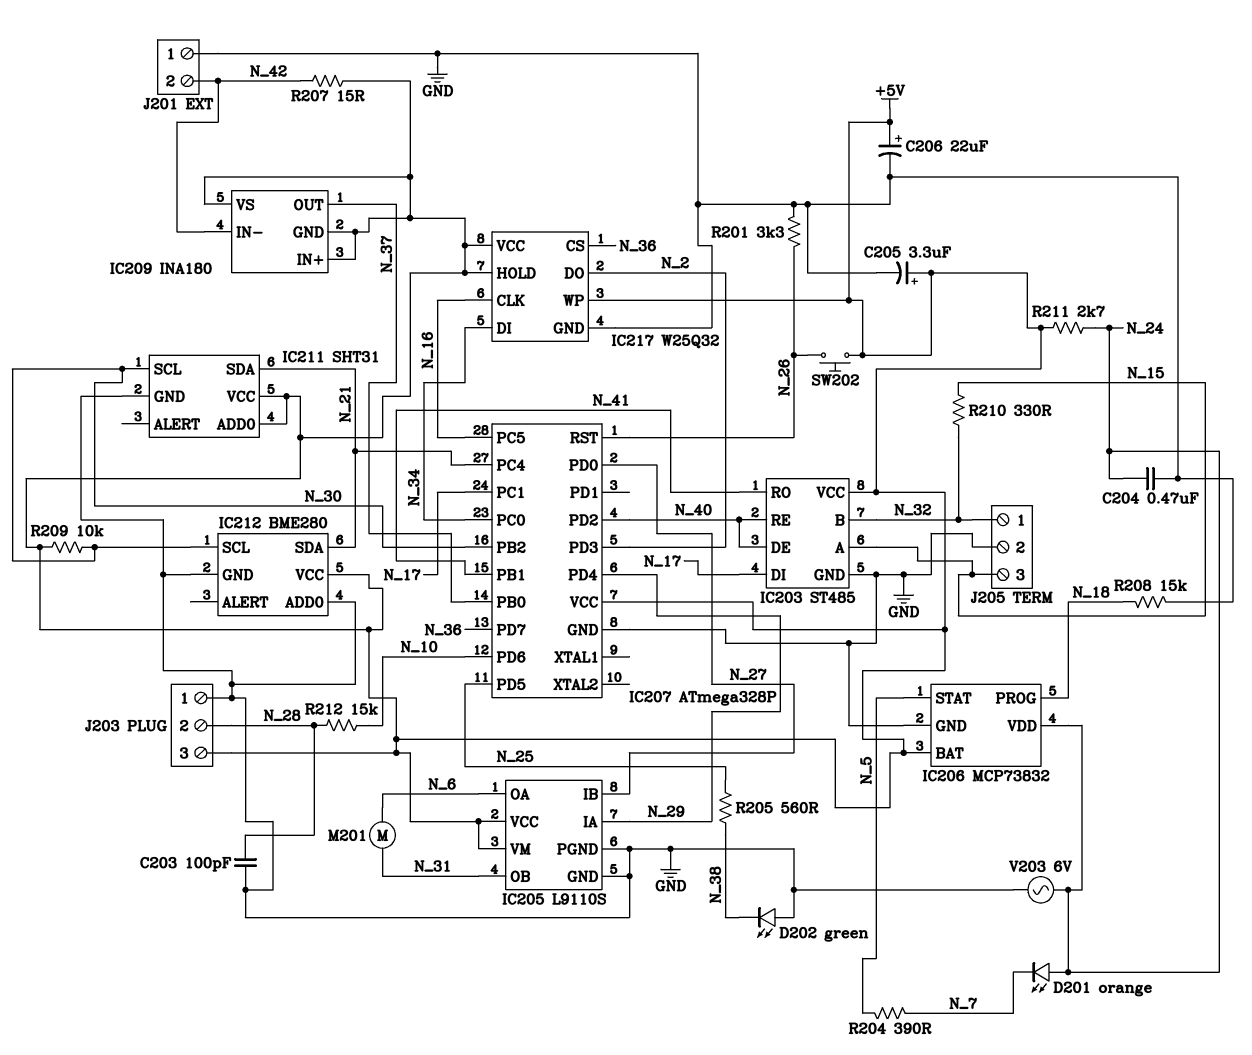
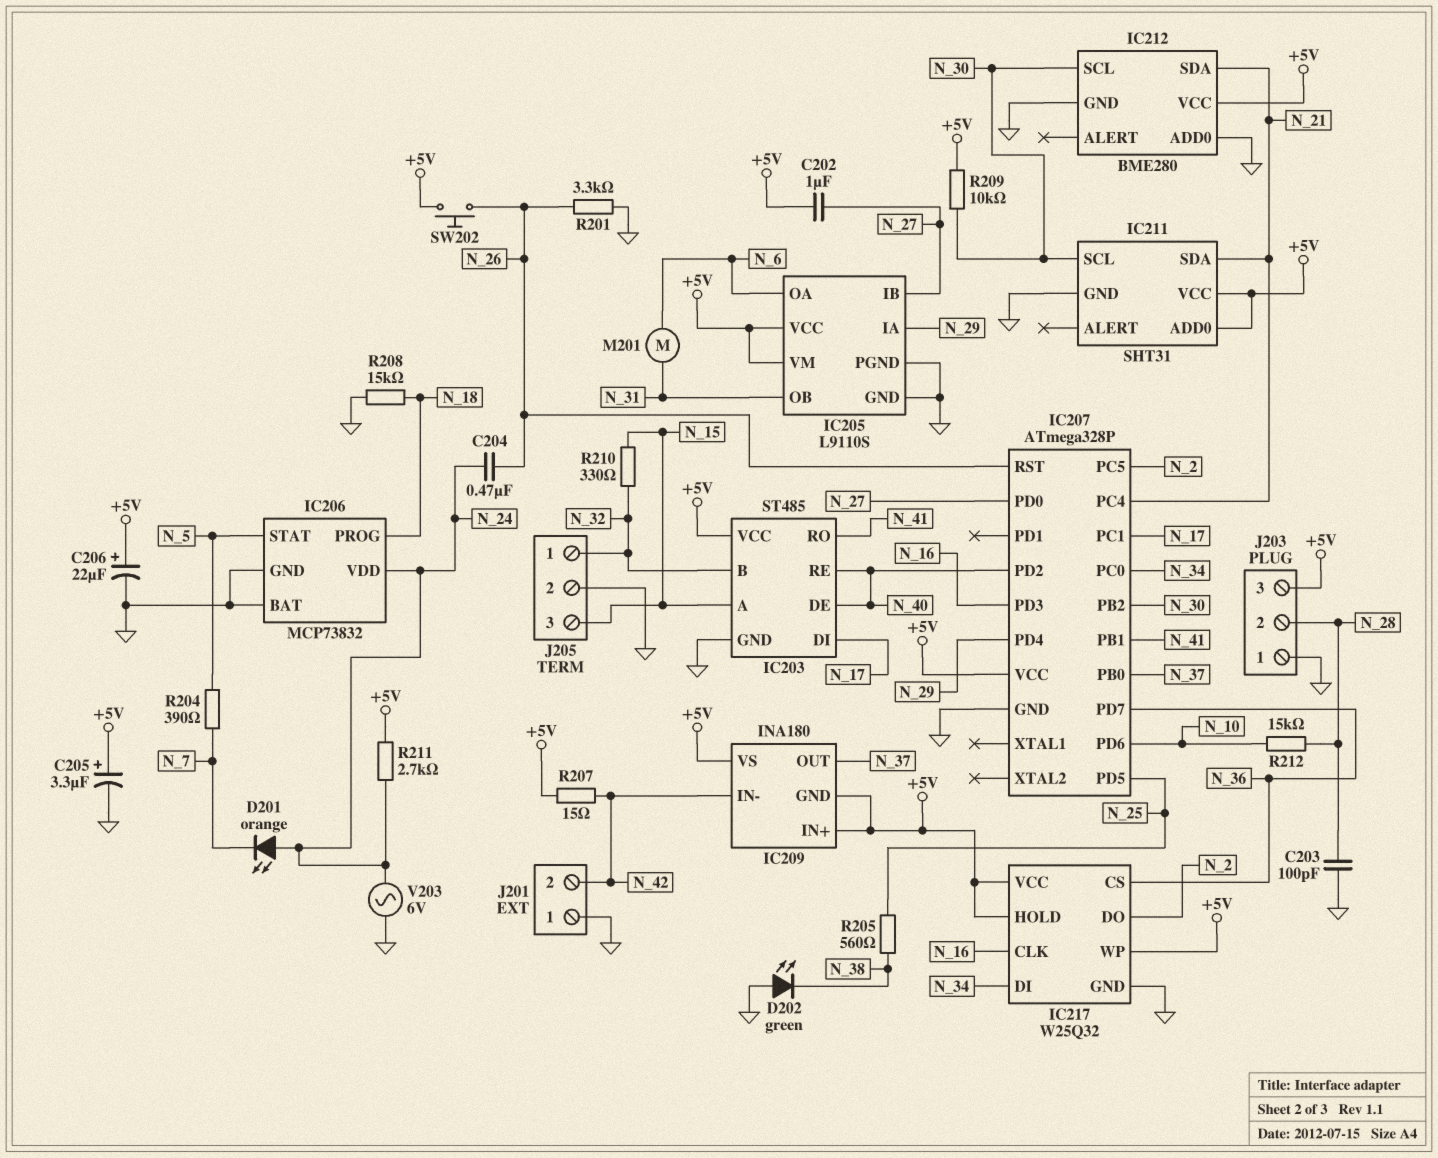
C202: none -> 1uF (+5V, N_27)
C204: 470nF (GND, N_24) -> 470nF (N_24, N_26)
IC206 pin BAT: +5V -> GND
IC207 pin PC5: N_16 -> N_2
IC207 pin PD3: N_2 -> N_16

